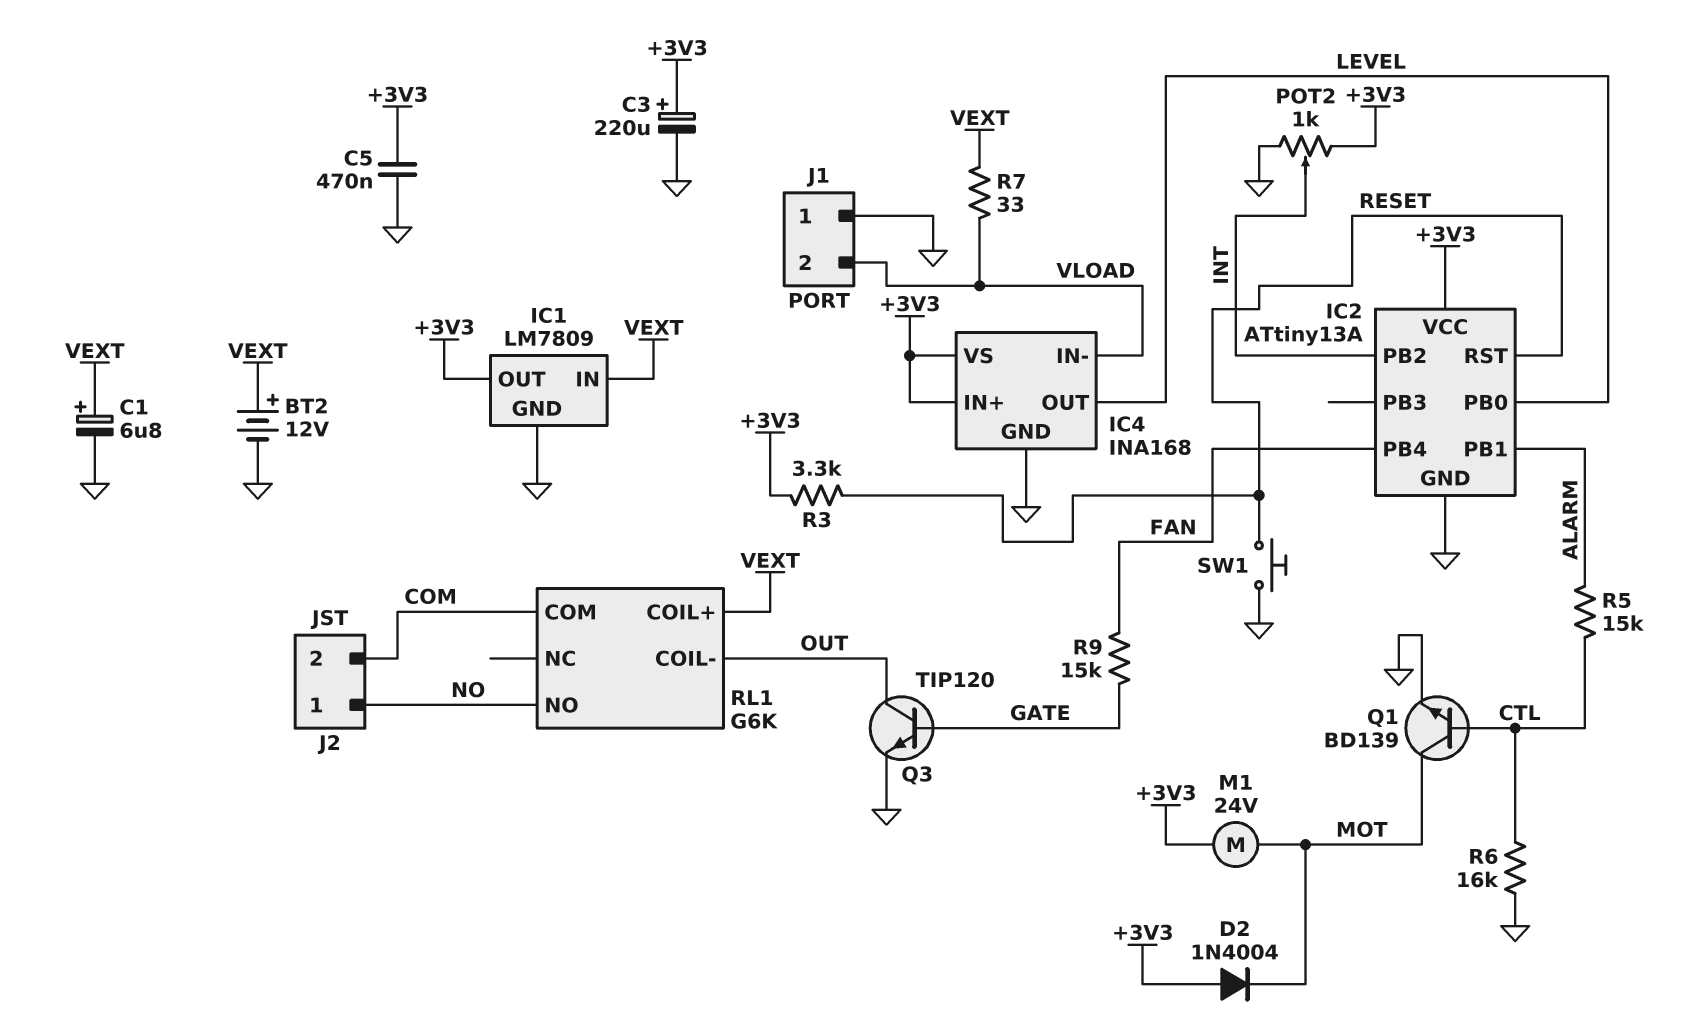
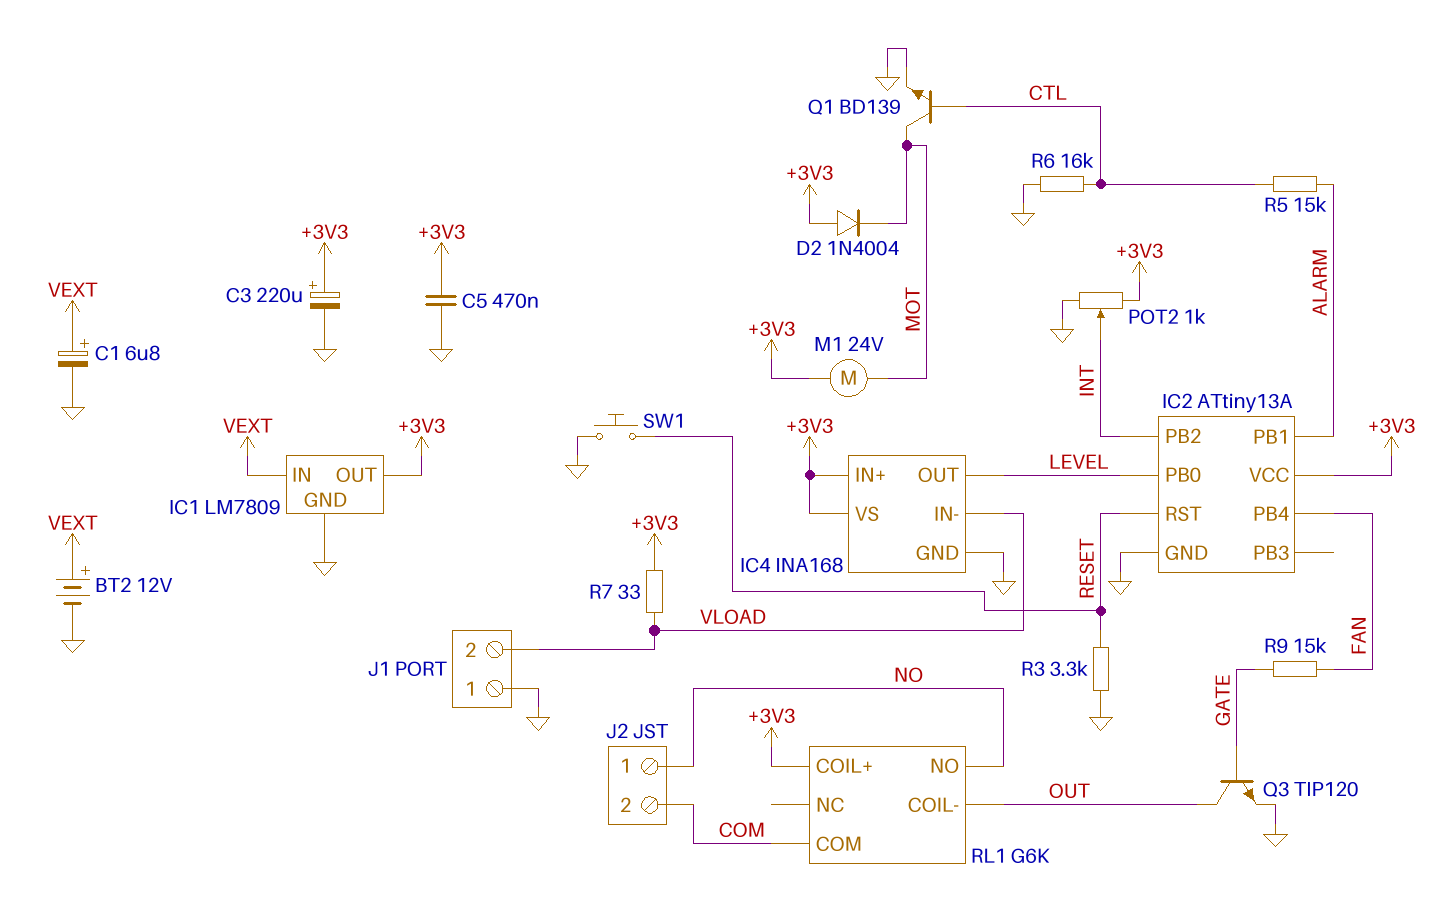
R3: 3.3k (+3V3, RESET) -> 3.3k (GND, RESET)
R7: 33 (VEXT, VLOAD) -> 33 (+3V3, VLOAD)
RL1 pin COIL+: VEXT -> +3V3

